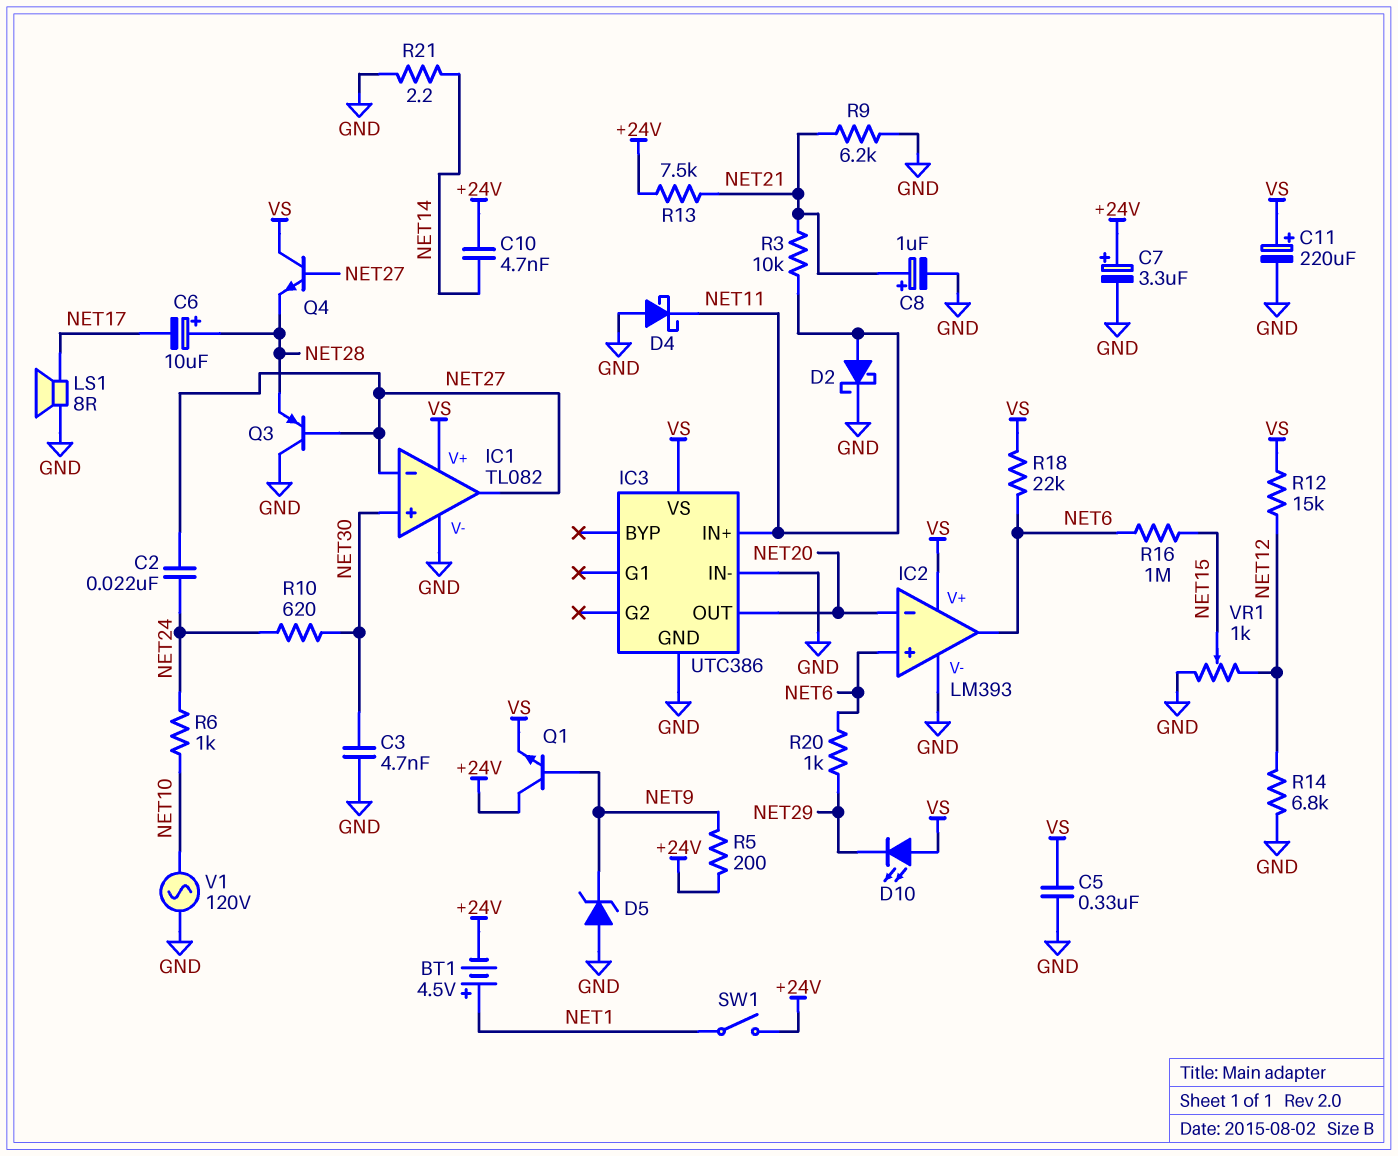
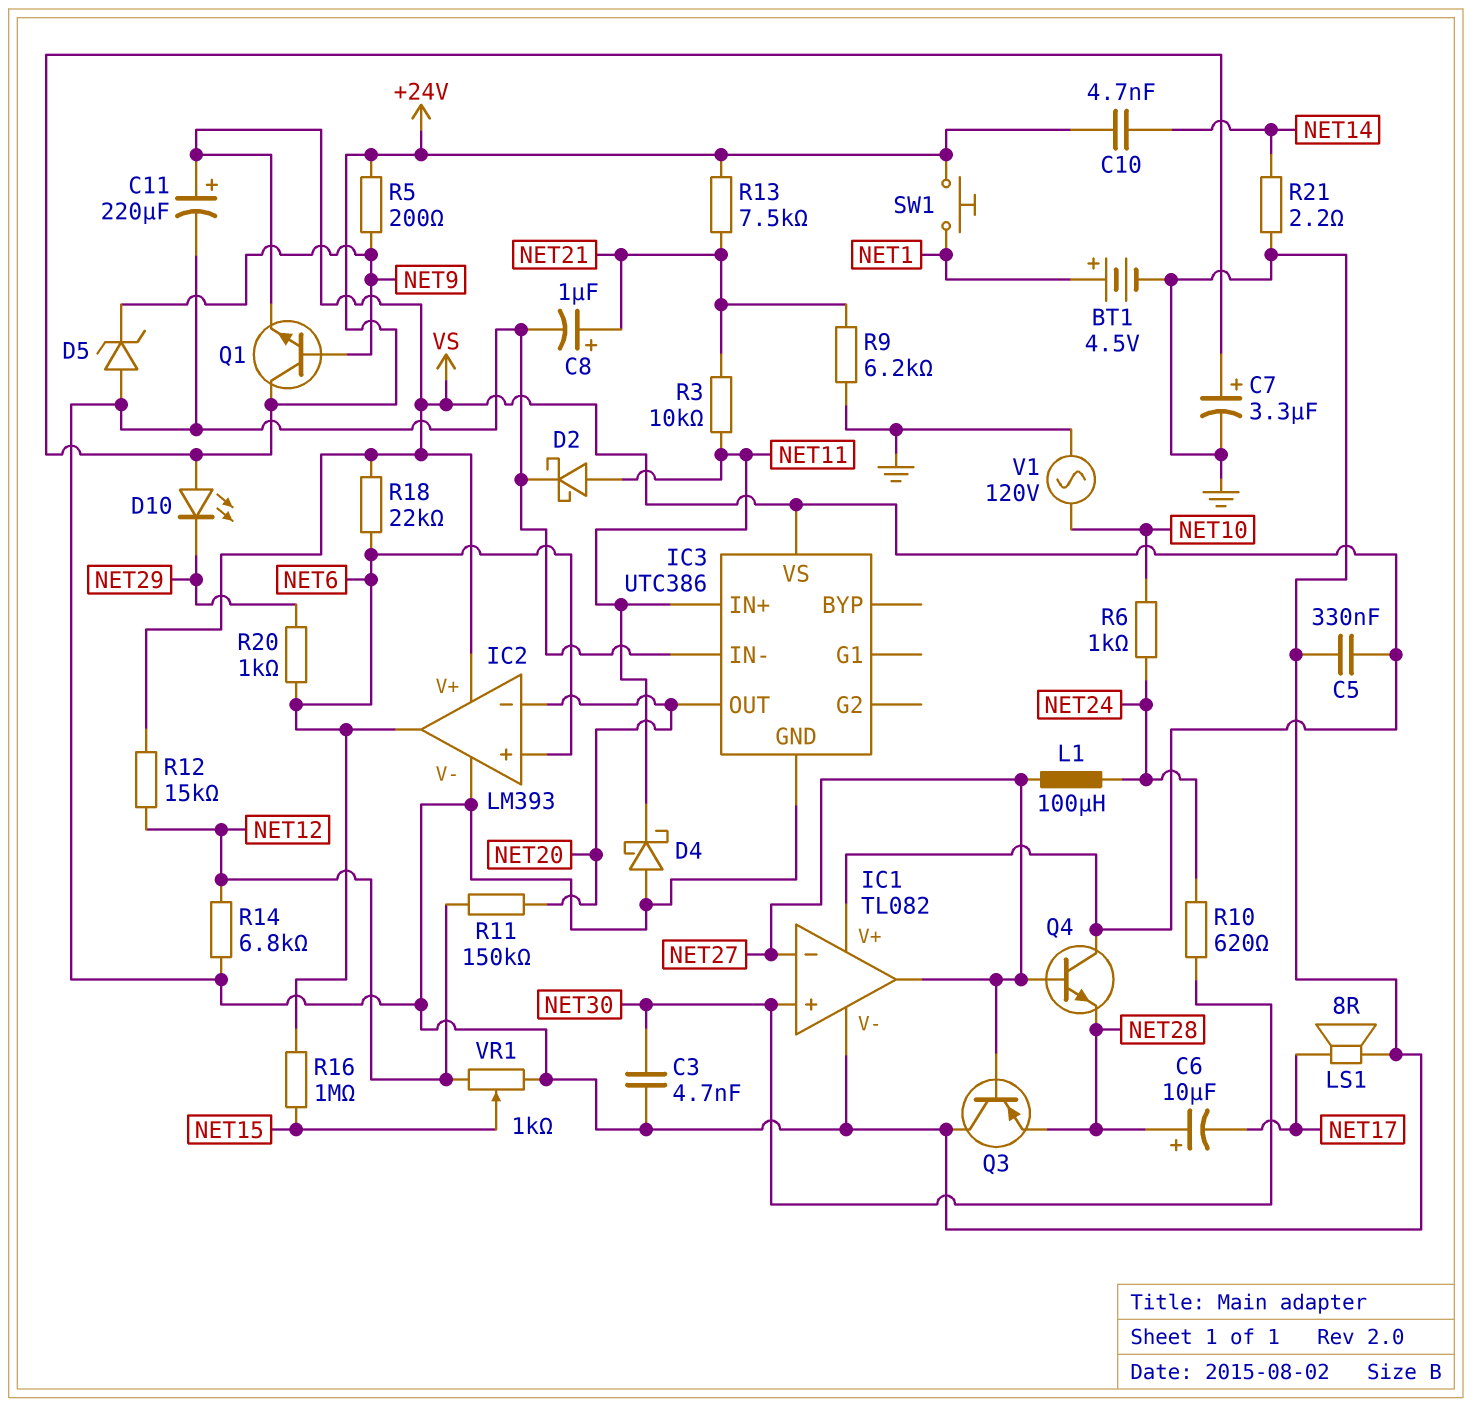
BT1: 4.5V (plus NET1, minus +24V) -> 4.5V (plus NET1, minus GND)
C2: 22nF (NET24, NET27) -> none
D10: LED (A VS, K NET29) -> LED (A +24V, K NET29)
L1: none -> 100uH (NET24, NET27)
R11: none -> 150k (NET12, NET20)
SW1: switch (+24V, NET1) -> button (+24V, NET1)

